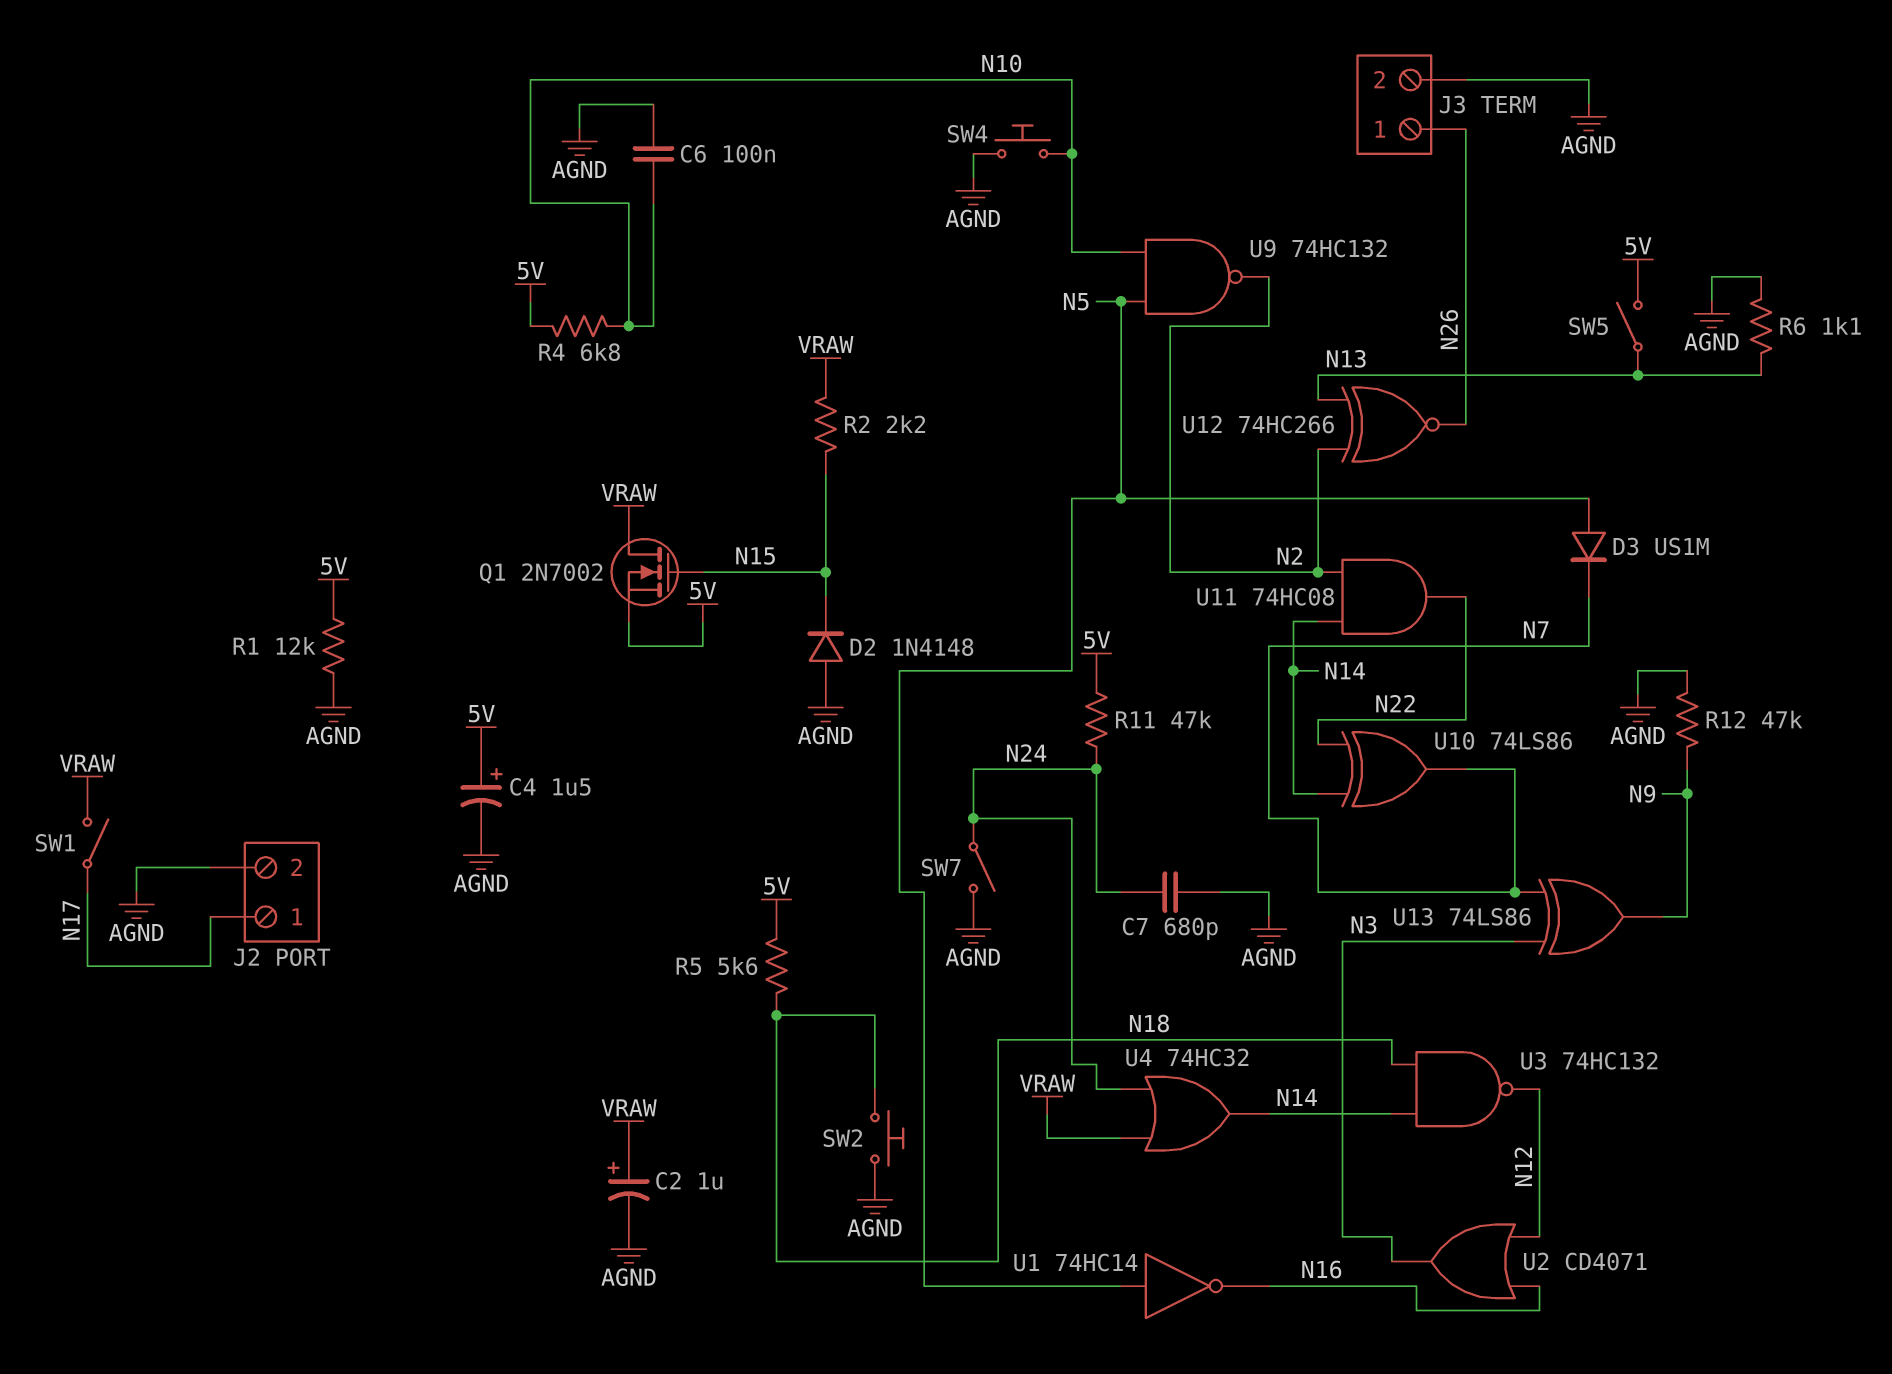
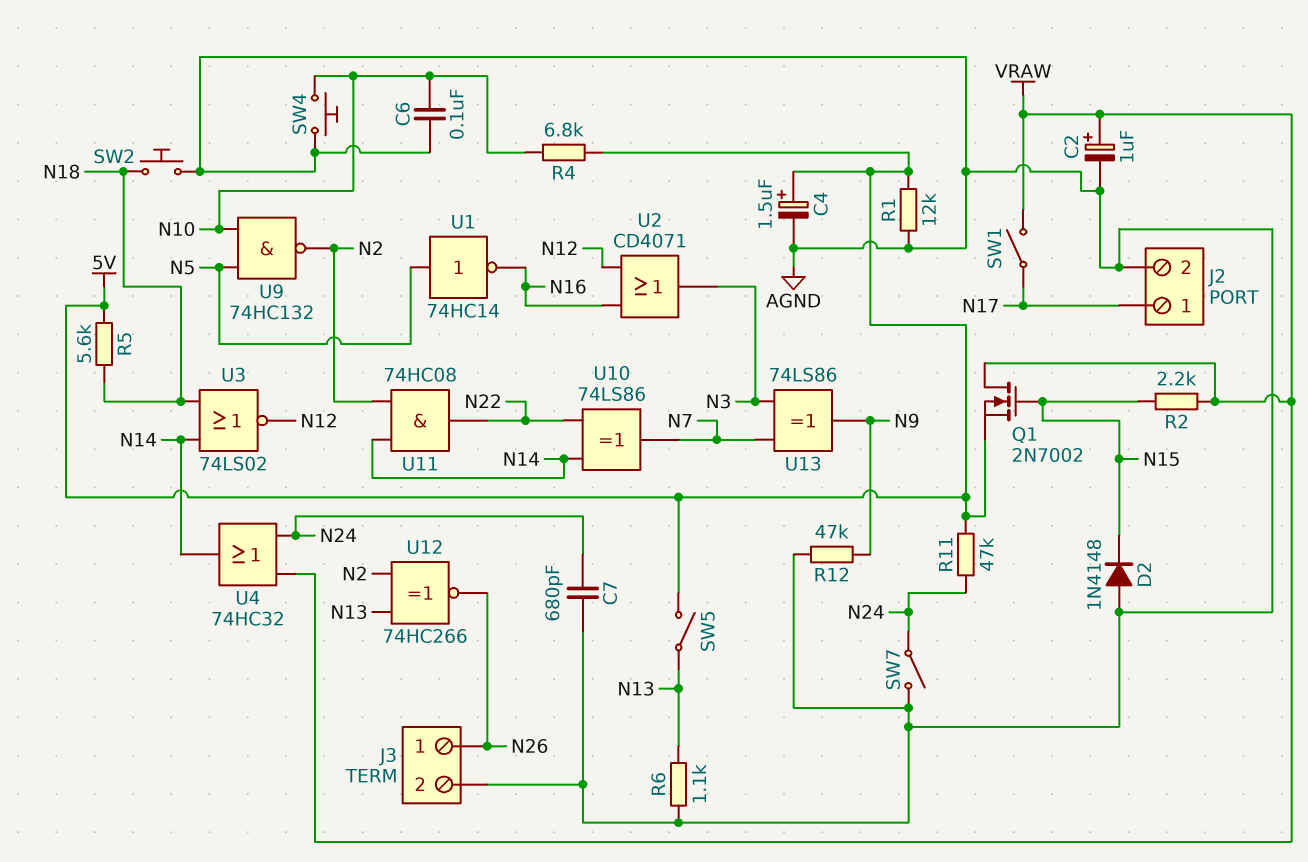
D3: diode US1M (A N5, K N7) -> none
U3: NAND 74HC132 (in N14, in N18, out N12) -> NOR 74LS02 (in N14, in N18, out N12)

